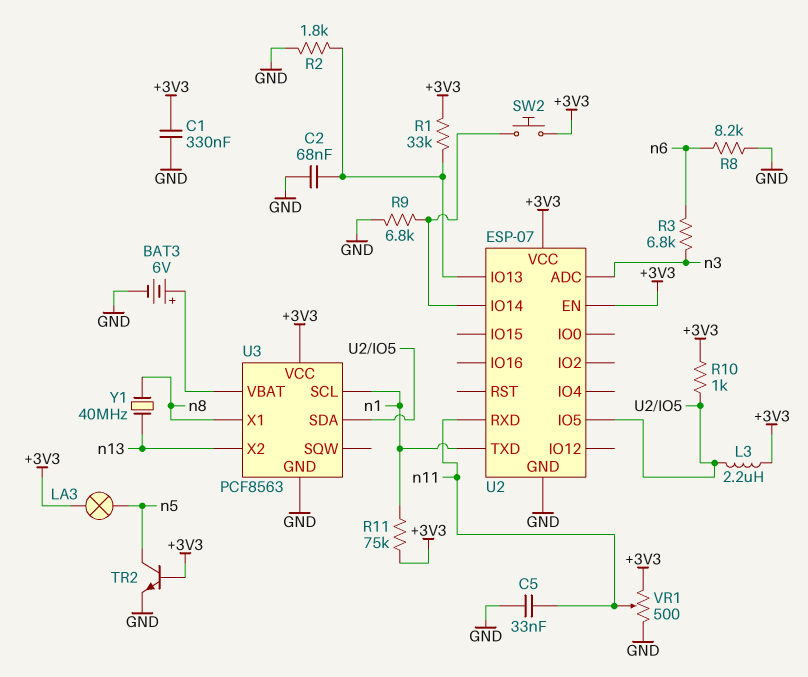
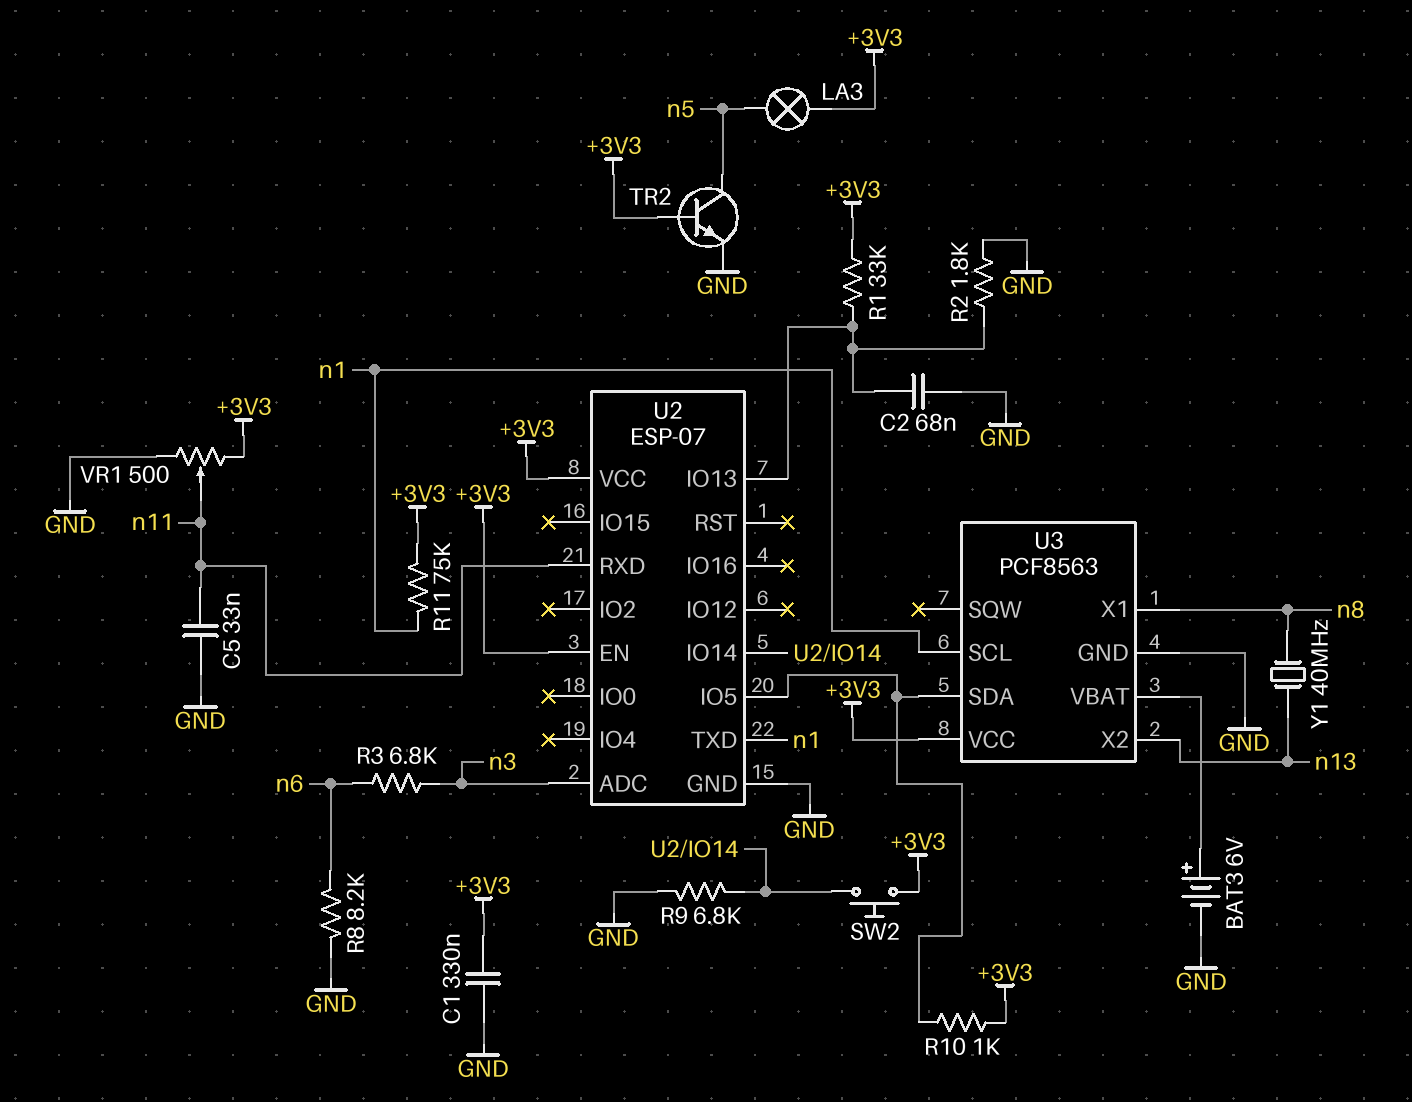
L3: 2.2uH (+3V3, U2/IO5) -> none

